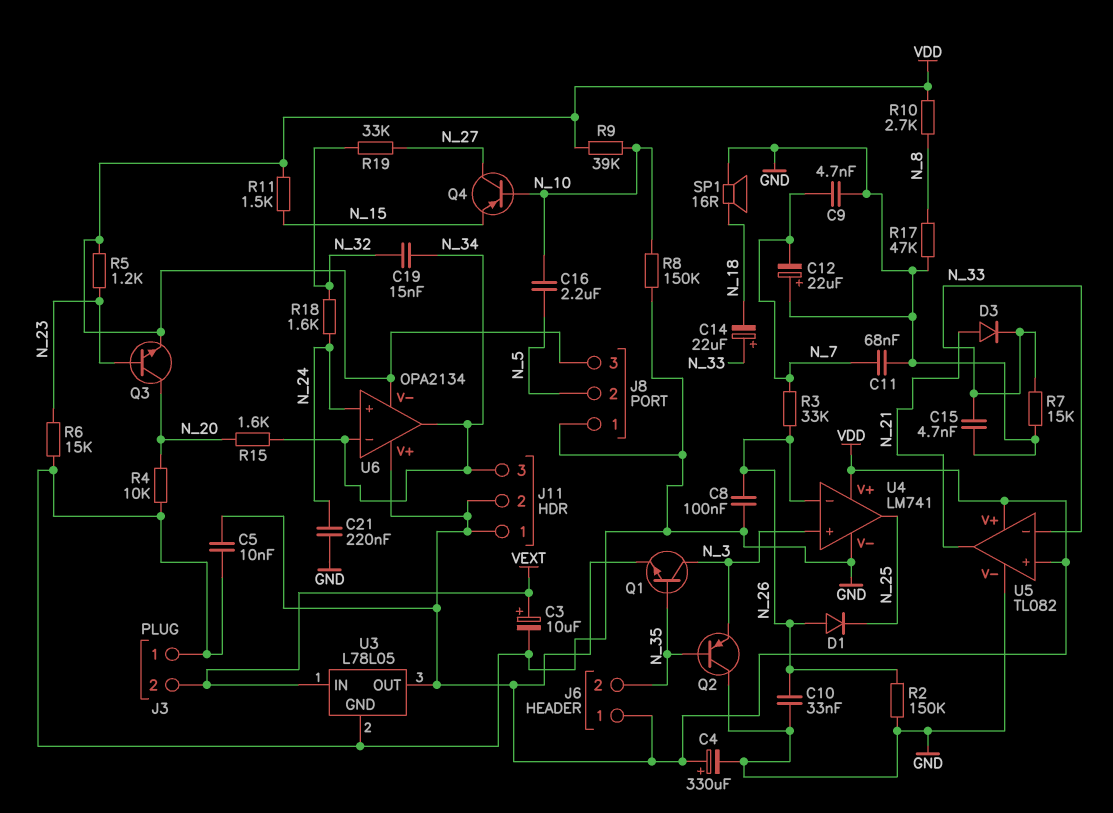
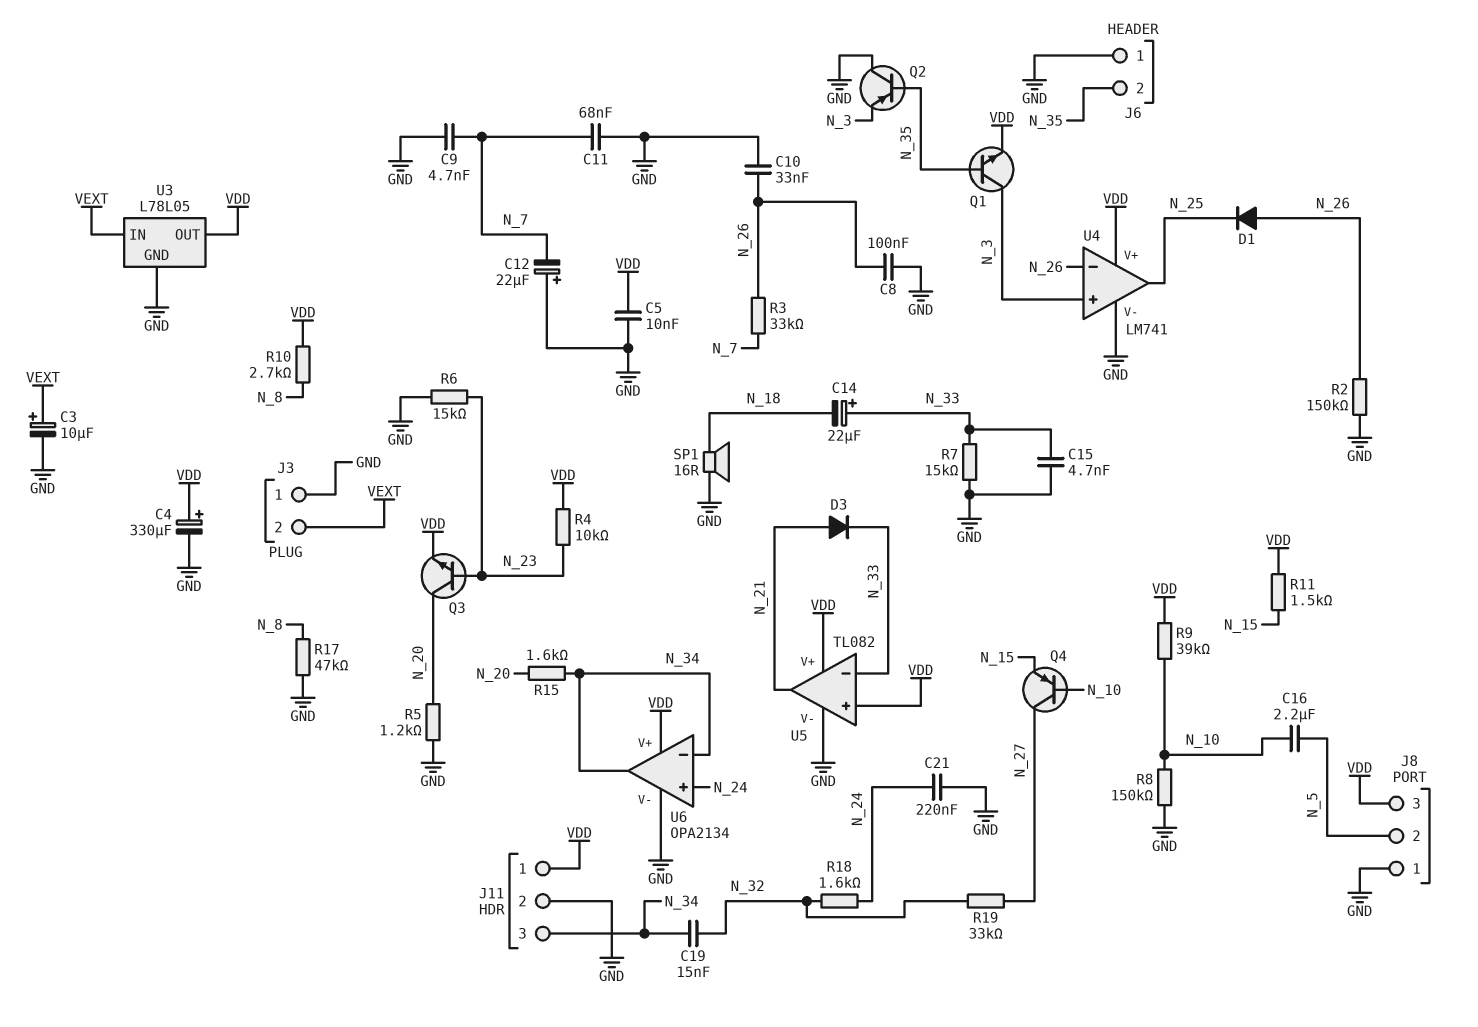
J6 pin 1: VDD -> GND
J11 pin 2: VDD -> GND
R4: 10k (GND, N_20) -> 10k (N_23, VDD)
R5: 1.2k (N_23, VDD) -> 1.2k (GND, N_20)
U6 pin V-: VDD -> GND

